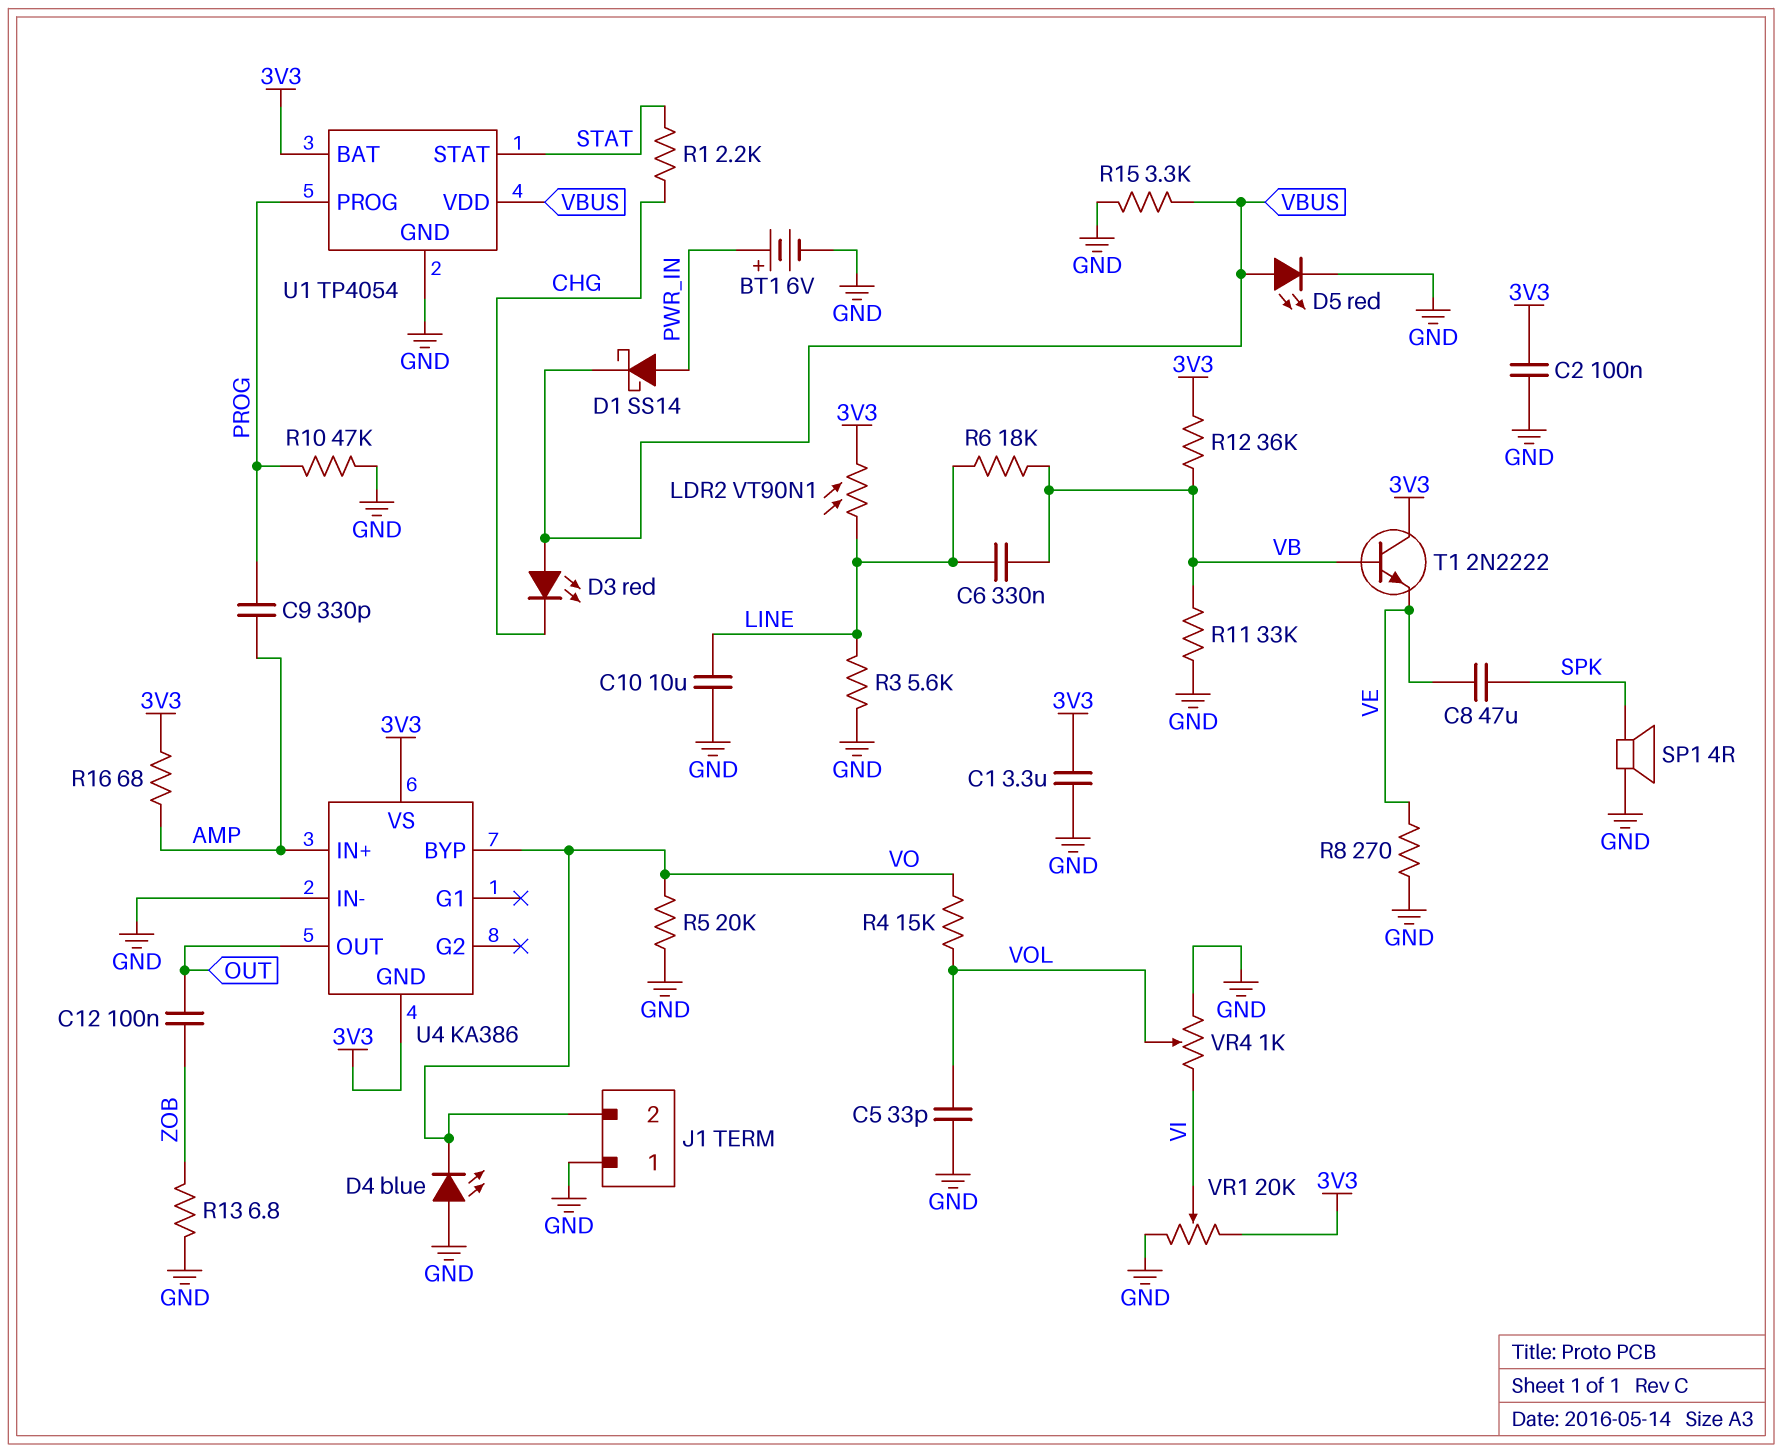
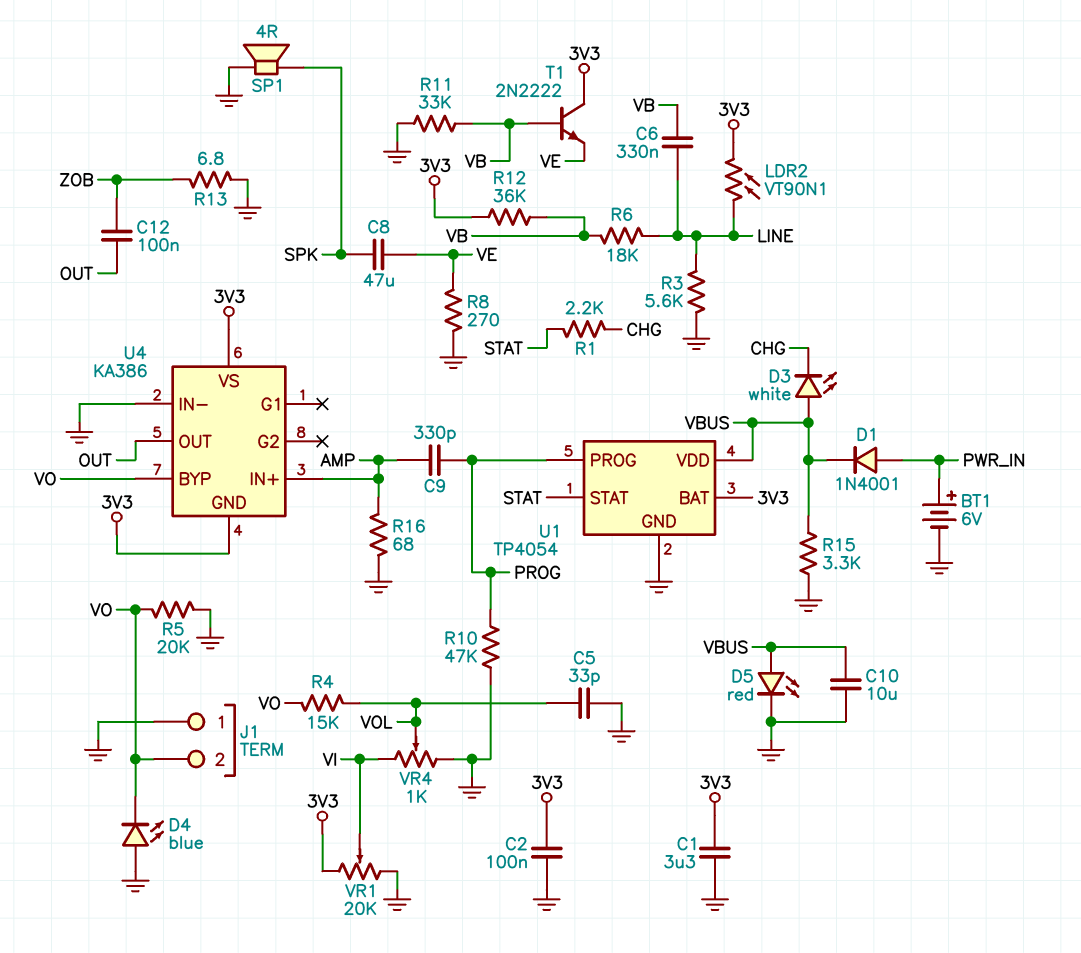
C10: 10uF (GND, LINE) -> 10uF (GND, VBUS)
D1: schottky SS14 (A PWR_IN, K VBUS) -> diode 1N4001 (A PWR_IN, K VBUS)
D3: LED red (A VBUS, K CHG) -> LED white (A VBUS, K CHG)
R16: 68 (3V3, AMP) -> 68 (AMP, GND)

